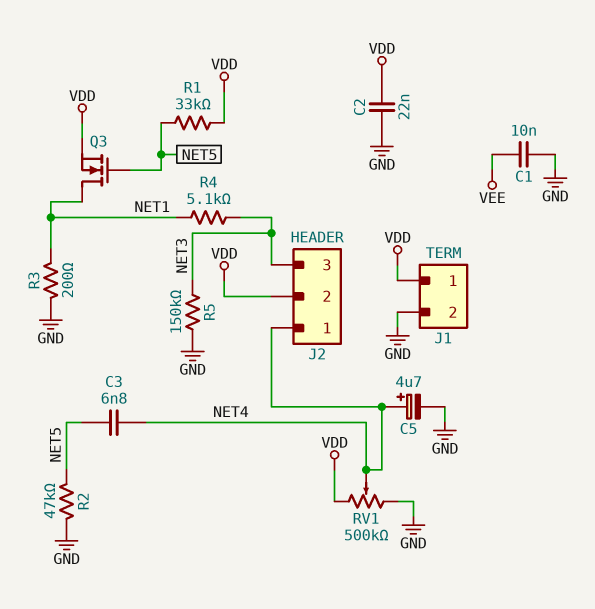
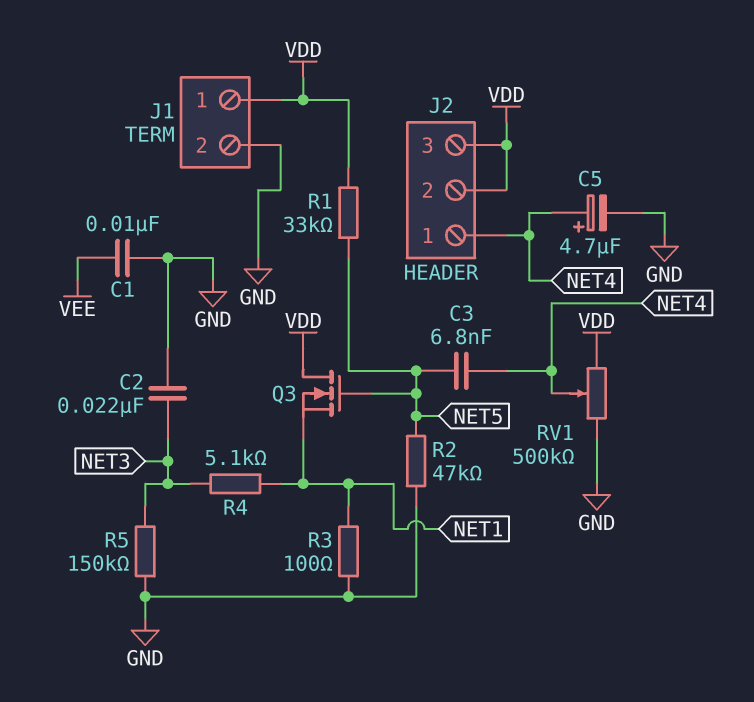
C2: 22nF (GND, VDD) -> 22nF (GND, NET3)
J2 pin 3: NET3 -> VDD
Q3: NMOS (G NET5, D NET1, S VDD) -> NMOS (G NET5, D VDD, S NET1)
R3: 200 (GND, NET1) -> 100 (GND, NET1)

